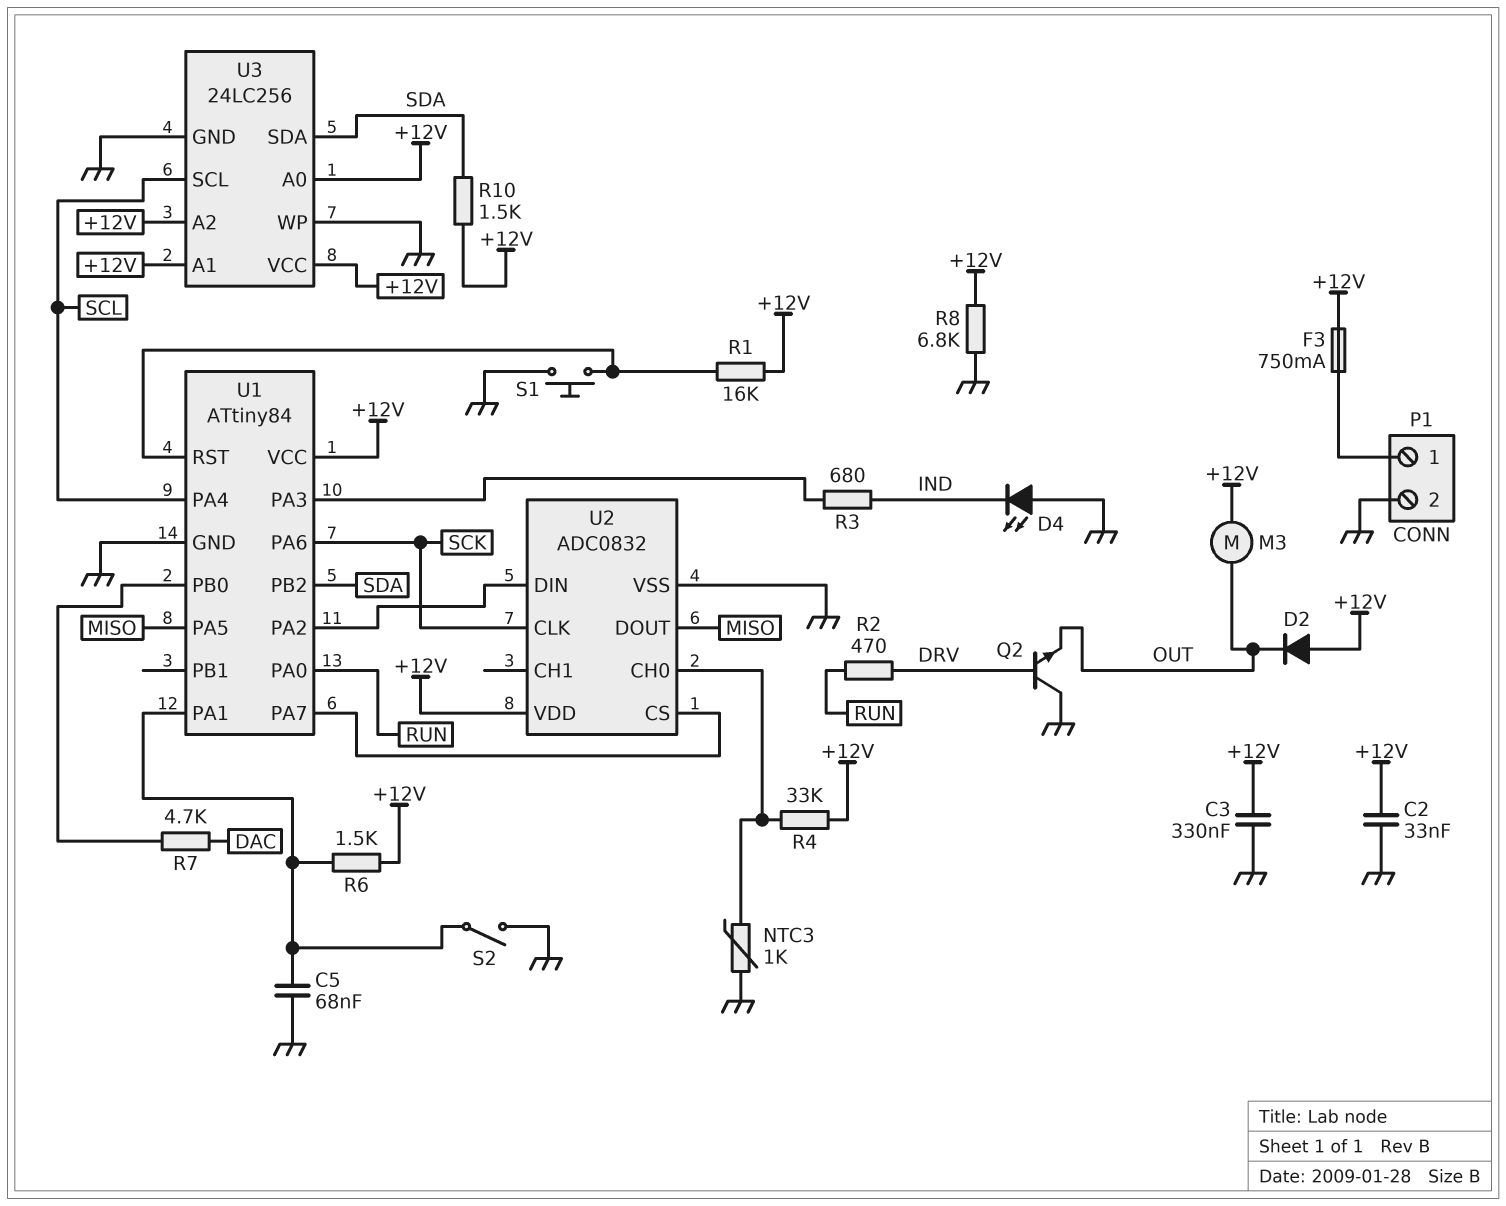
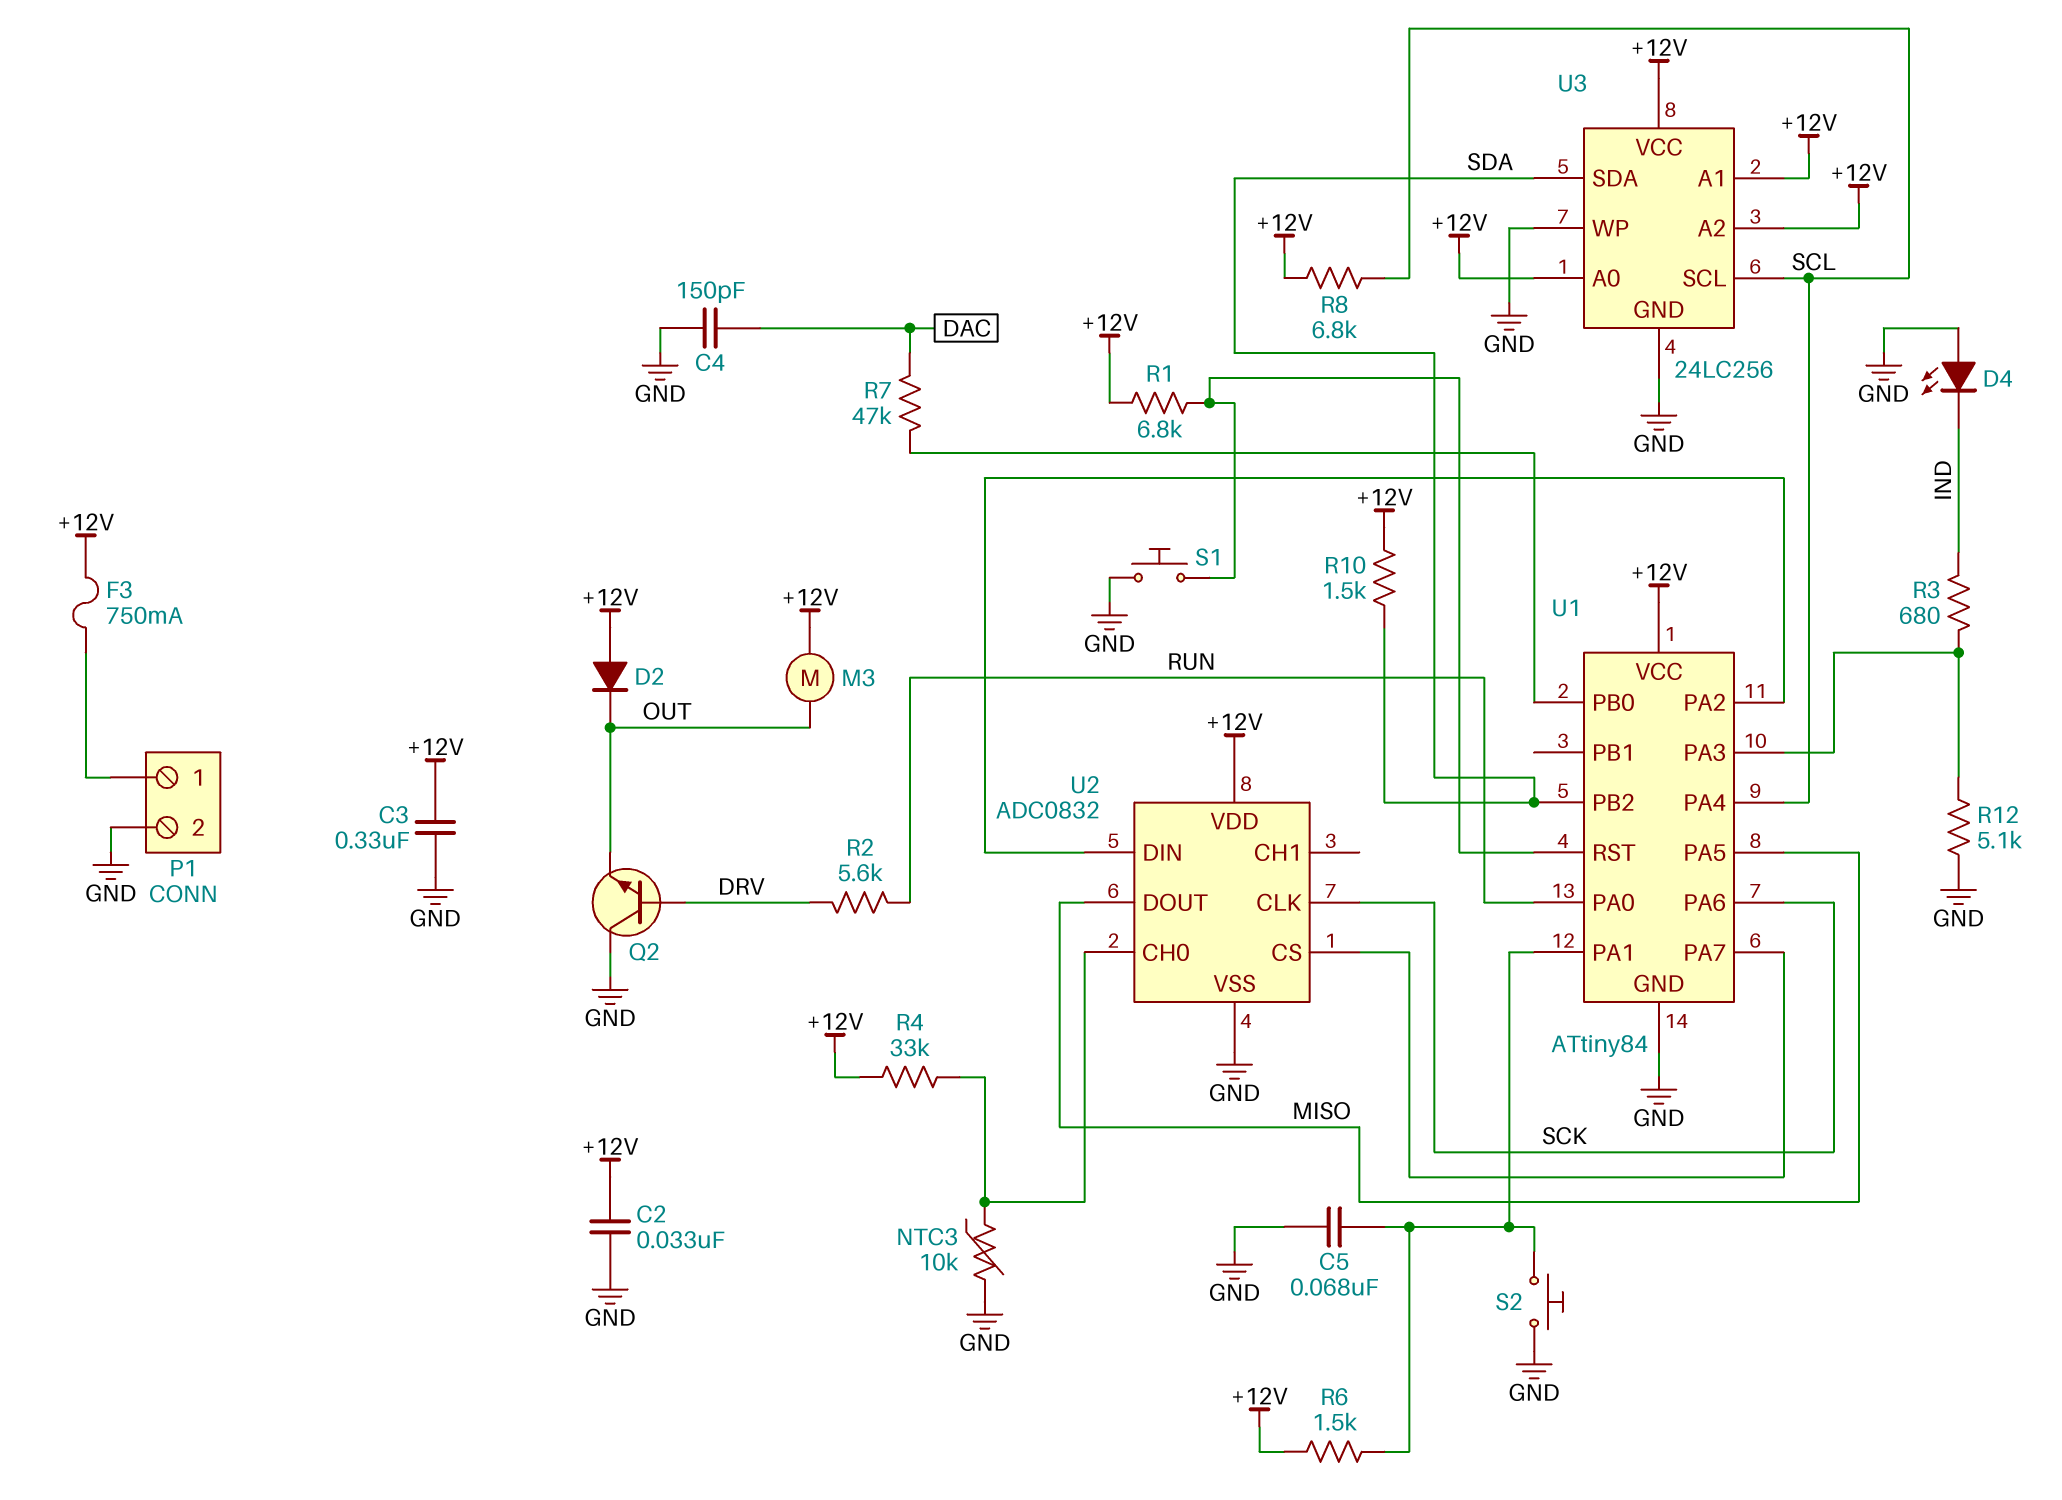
C4: none -> 150pF (DAC, GND)
NTC3: 1k (GND, U2/CH0) -> 10k (GND, U2/CH0)
R1: 16k (+12V, U1/RST) -> 6.8k (+12V, U1/RST)
R2: 470 (DRV, RUN) -> 5.6k (DRV, RUN)
R7: 4.7k (DAC, U1/PB0) -> 47k (DAC, U1/PB0)
R8: 6.8k (+12V, GND) -> 6.8k (+12V, SCL)
R12: none -> 5.1k (GND, U1/PA3)
S2: switch (GND, U1/PA1) -> button (GND, U1/PA1)

